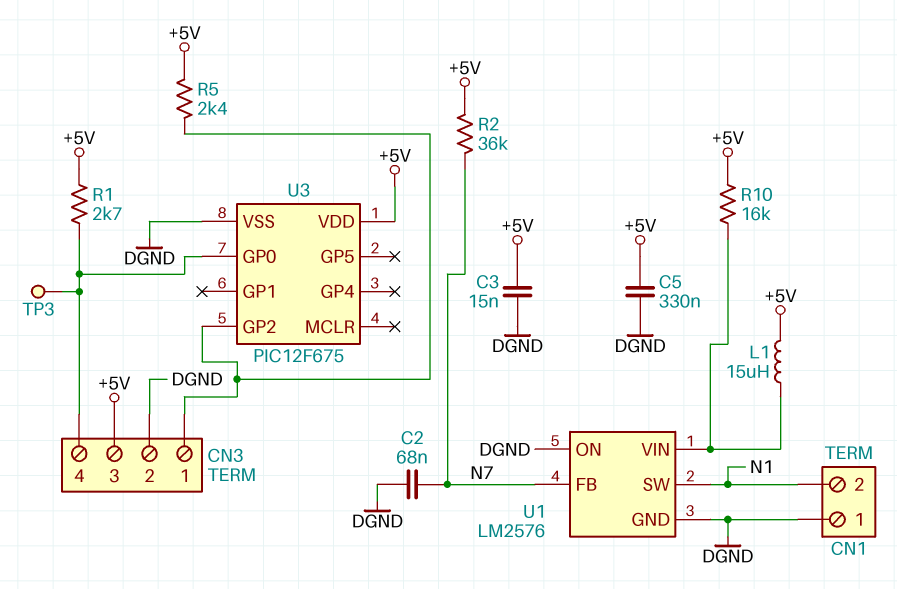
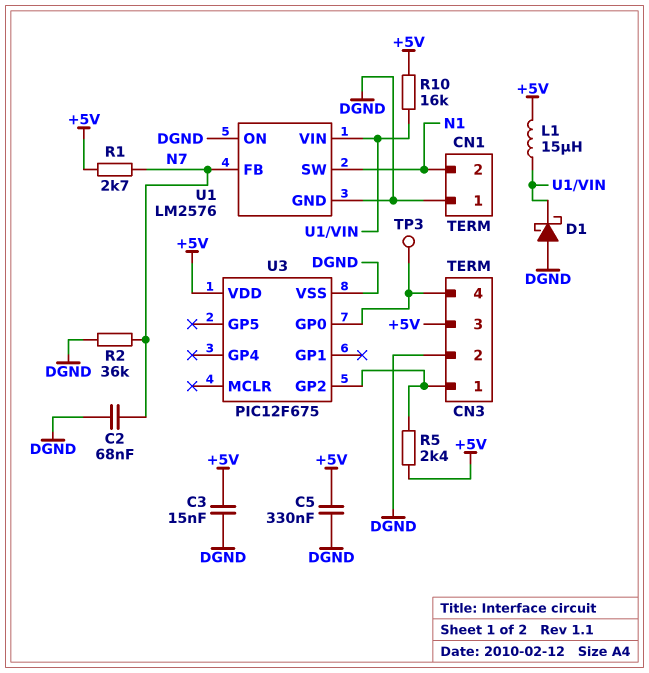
D1: none -> schottky (A DGND, K U1/VIN)
R1: 2.7k (+5V, CN3/4) -> 2.7k (+5V, N7)
R2: 36k (+5V, N7) -> 36k (DGND, N7)

